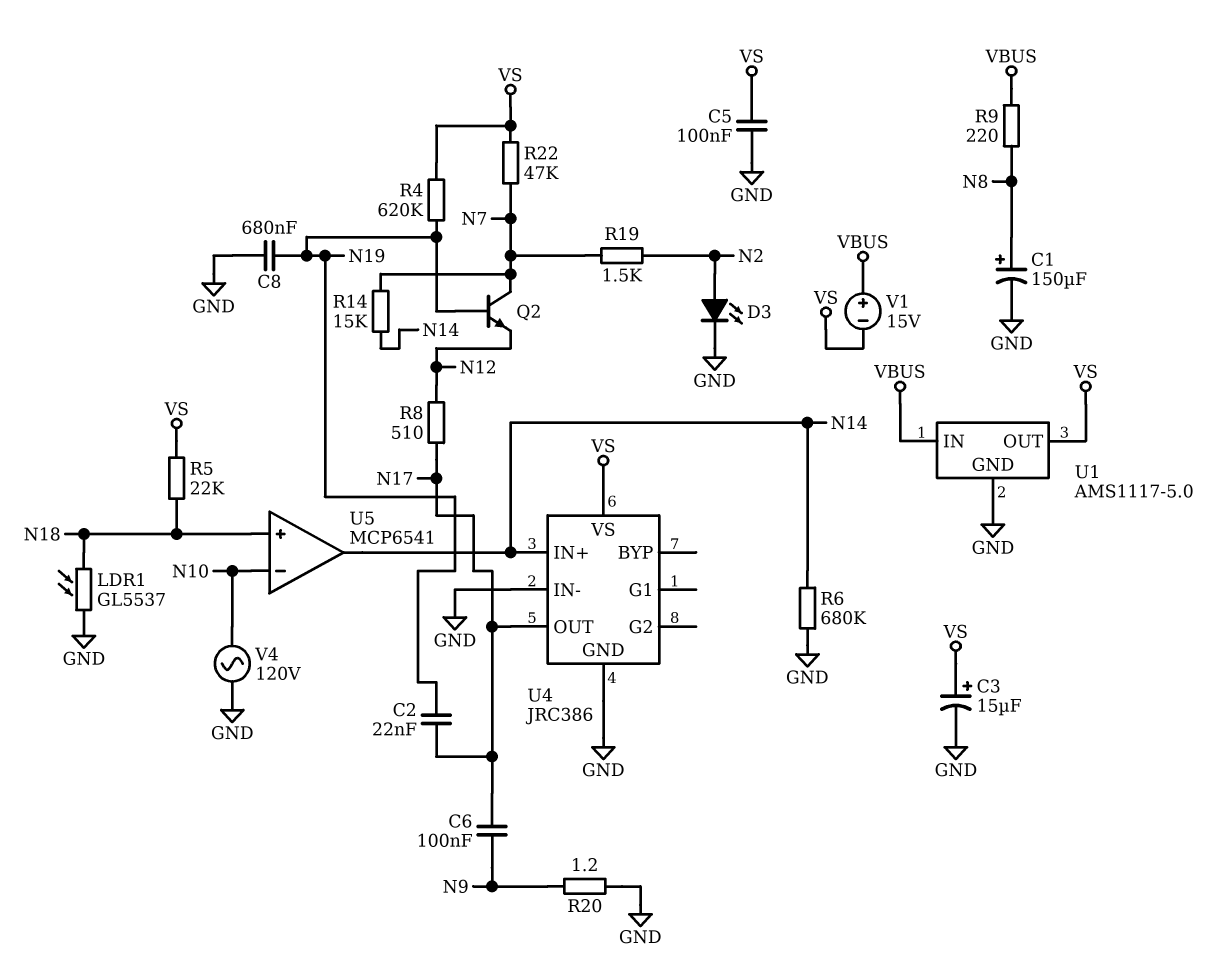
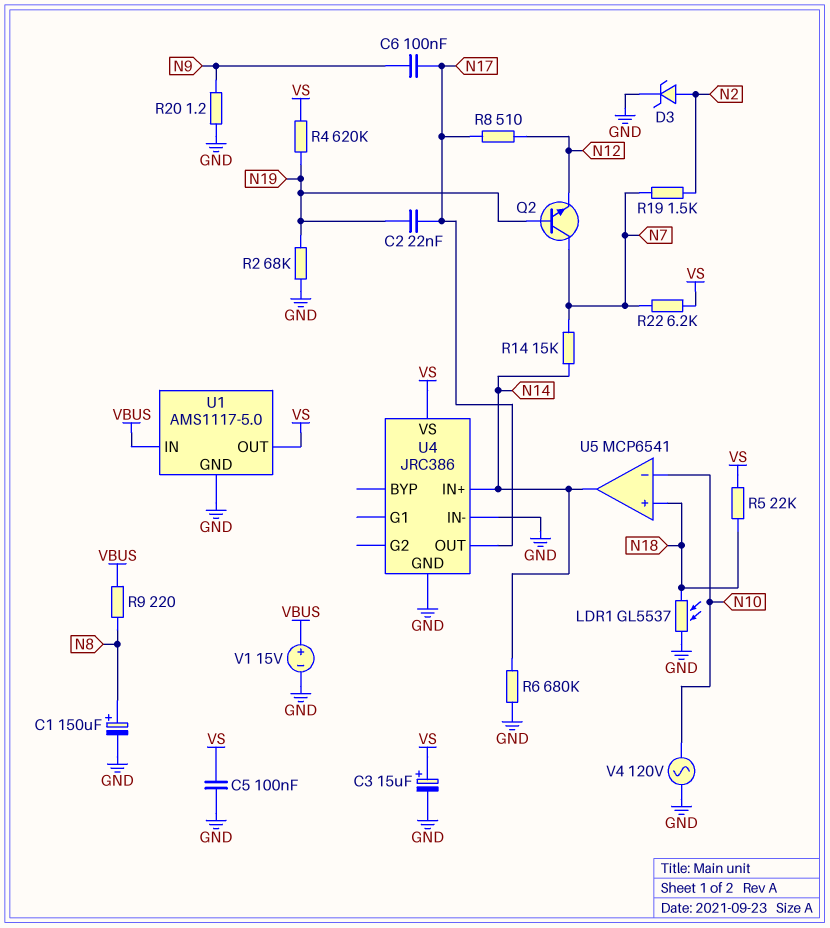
C8: 680nF (GND, N19) -> none
D3: LED (A N2, K GND) -> zener (A N2, K GND)
R2: none -> 68k (GND, N19)
R22: 47k (N7, VS) -> 6.2k (N7, VS)
V1: 15V (plus VBUS, minus VS) -> 15V (plus VBUS, minus GND)

